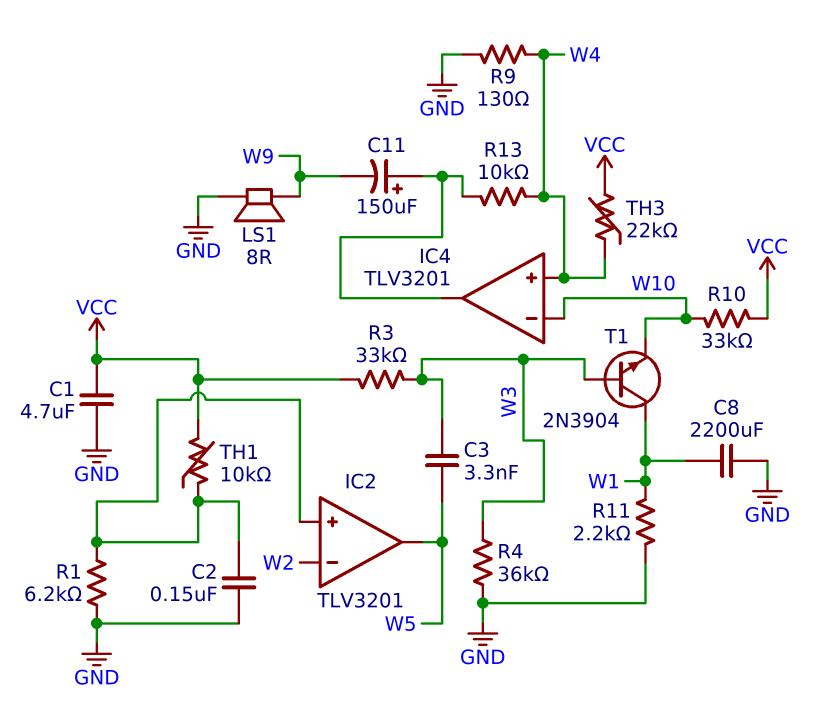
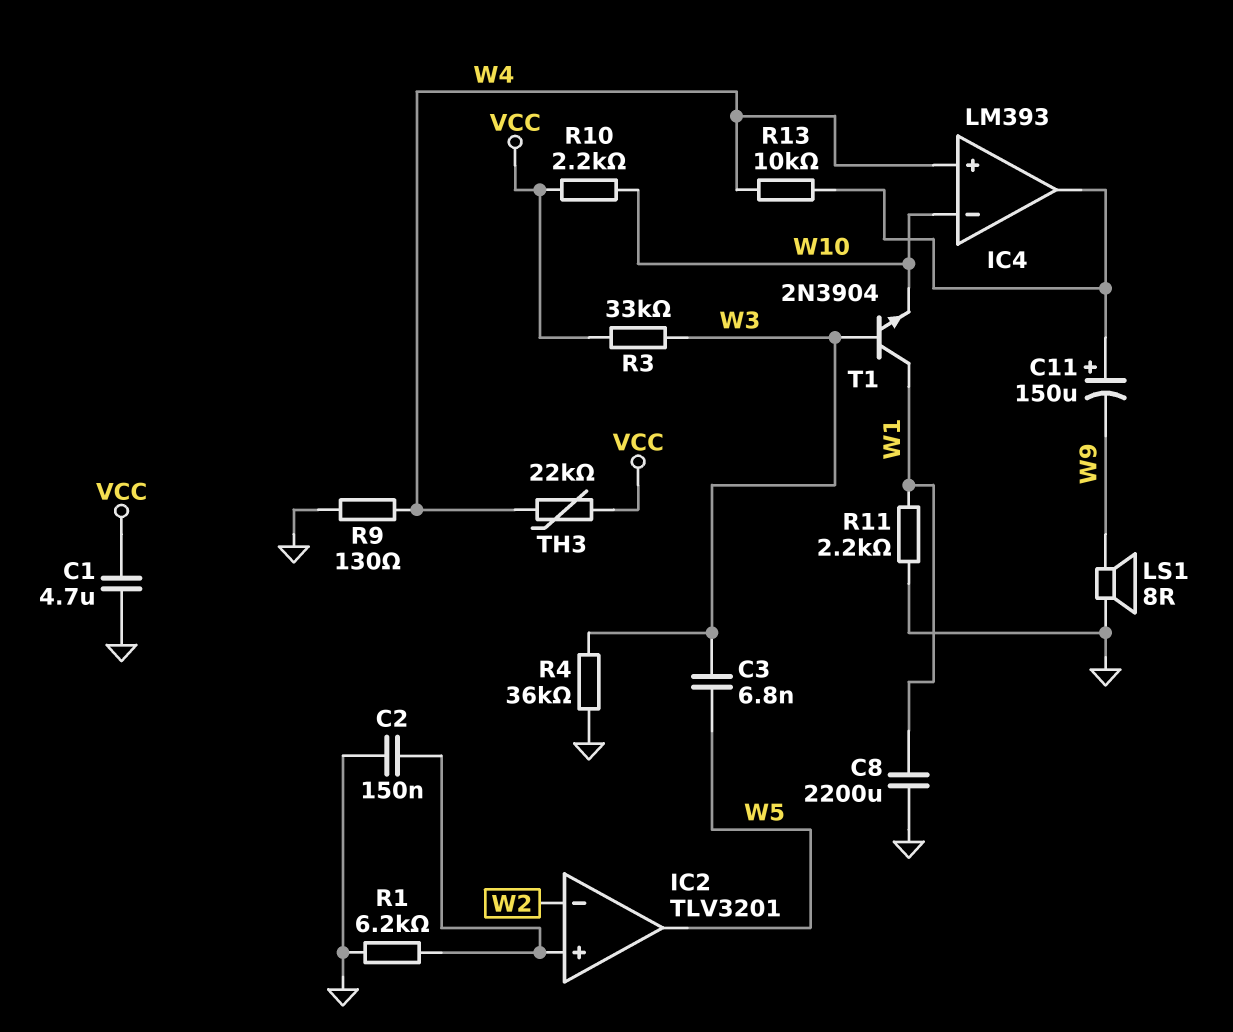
C3: 3.3nF (W3, W5) -> 6.8nF (W3, W5)
IC4: TLV3201 -> LM393
R10: 33k (VCC, W10) -> 2.2k (VCC, W10)
TH1: 10k (IC2/in+, VCC) -> none

